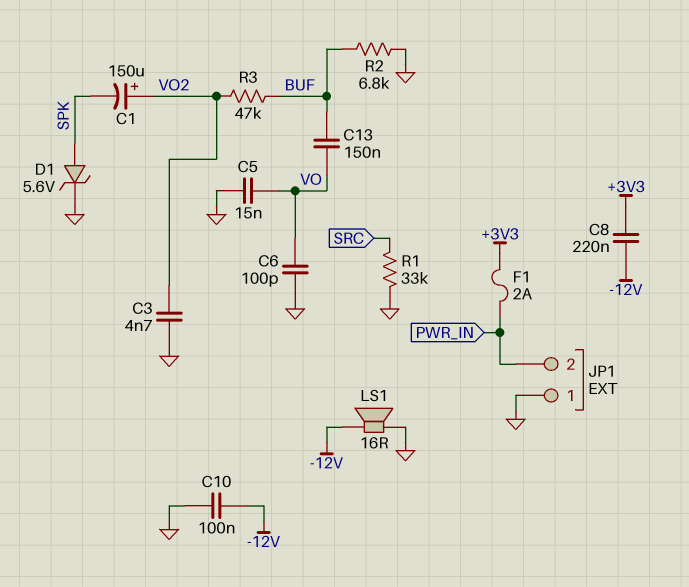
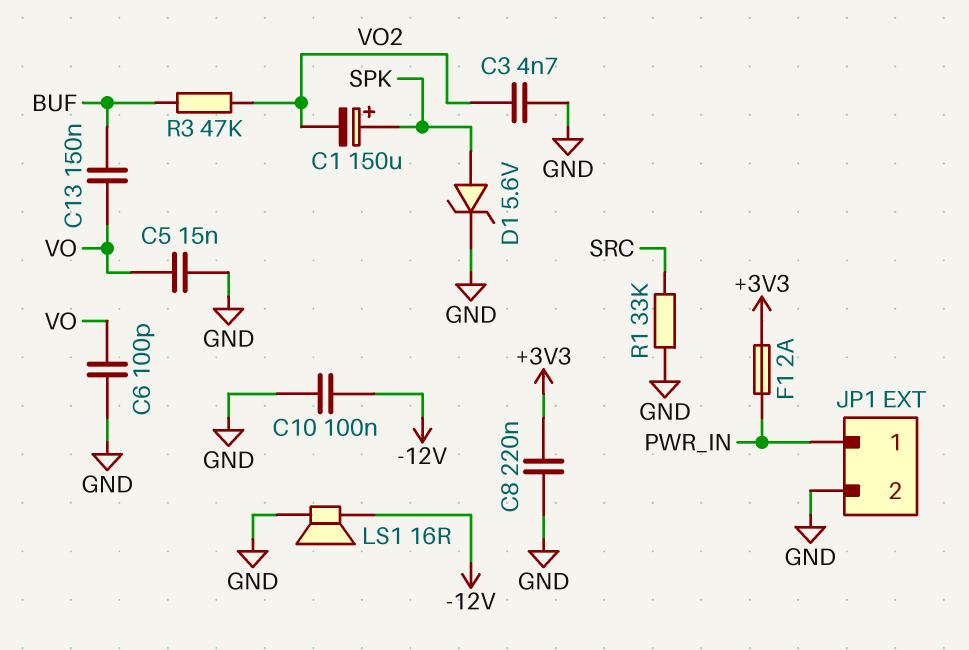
C1: 150uF (plus VO2, minus SPK) -> 150uF (plus SPK, minus VO2)
C8: 220nF (+3V3, -12V) -> 220nF (+3V3, GND)
JP1 pin 1: GND -> PWR_IN
JP1 pin 2: PWR_IN -> GND
R2: 6.8k (BUF, GND) -> none

